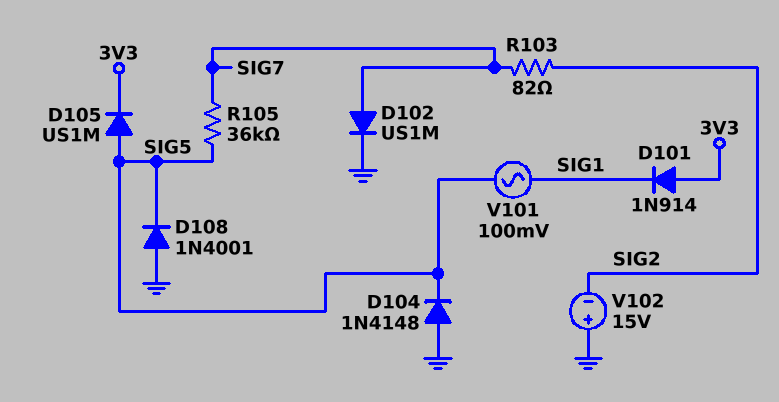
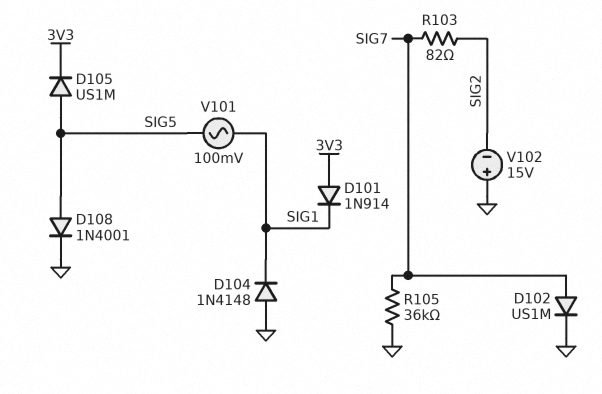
D104: diode 1N4148 (A GND, K SIG5) -> diode 1N4148 (A GND, K SIG1)
D108: diode 1N4001 (A GND, K SIG5) -> diode 1N4001 (A SIG5, K GND)
R105: 36k (SIG5, SIG7) -> 36k (GND, SIG7)

